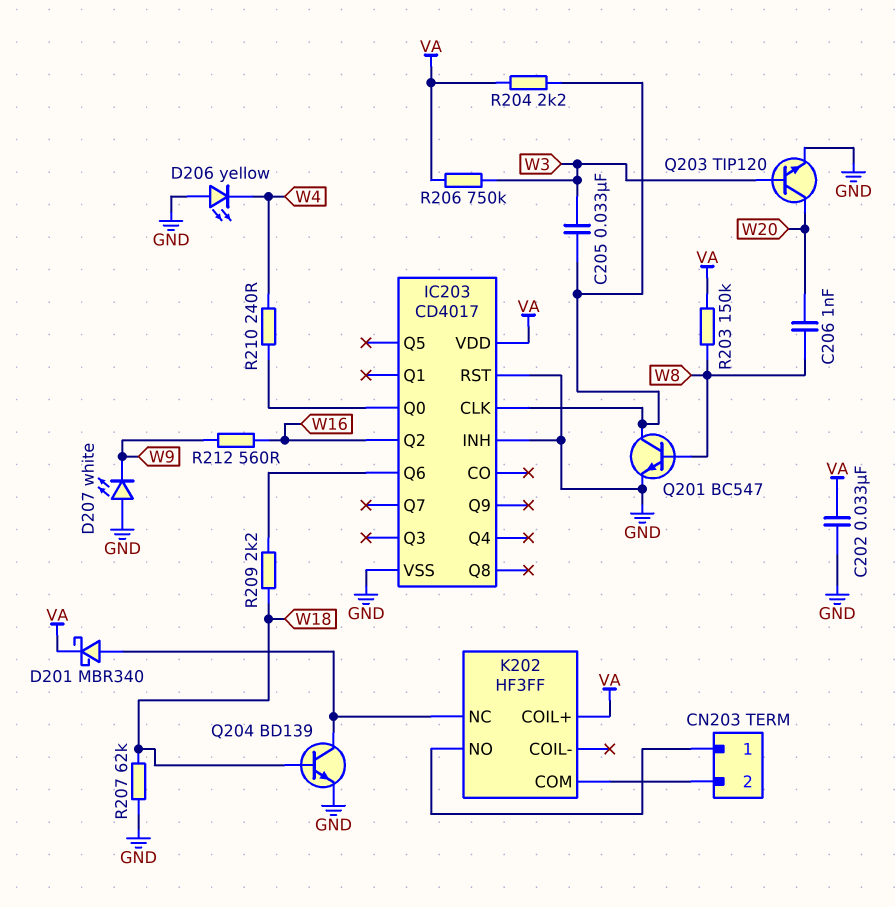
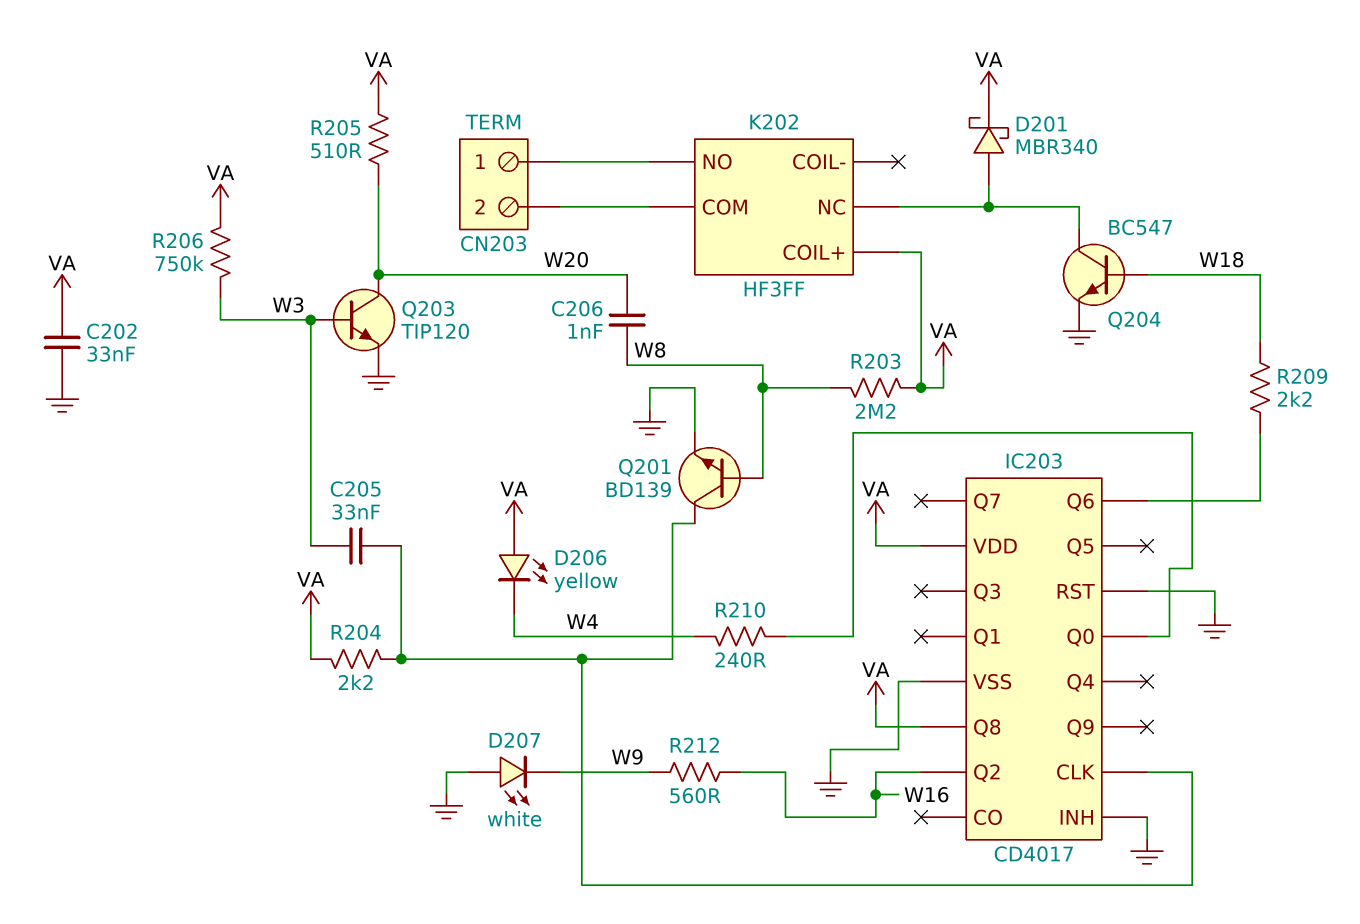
D206: LED yellow (A GND, K W4) -> LED yellow (A VA, K W4)
IC203 pin Q8: none -> VA
Q201: NPN BC547 (B W8, C IC203/CLK, E GND) -> NPN BD139 (B W8, C IC203/CLK, E GND)
Q204: NPN BD139 (B W18, C K202/NC, E GND) -> NPN BC547 (B W18, C K202/NC, E GND)
R203: 150k (VA, W8) -> 2.2M (VA, W8)
R205: none -> 510 (VA, W20)
R207: 62k (GND, W18) -> none

